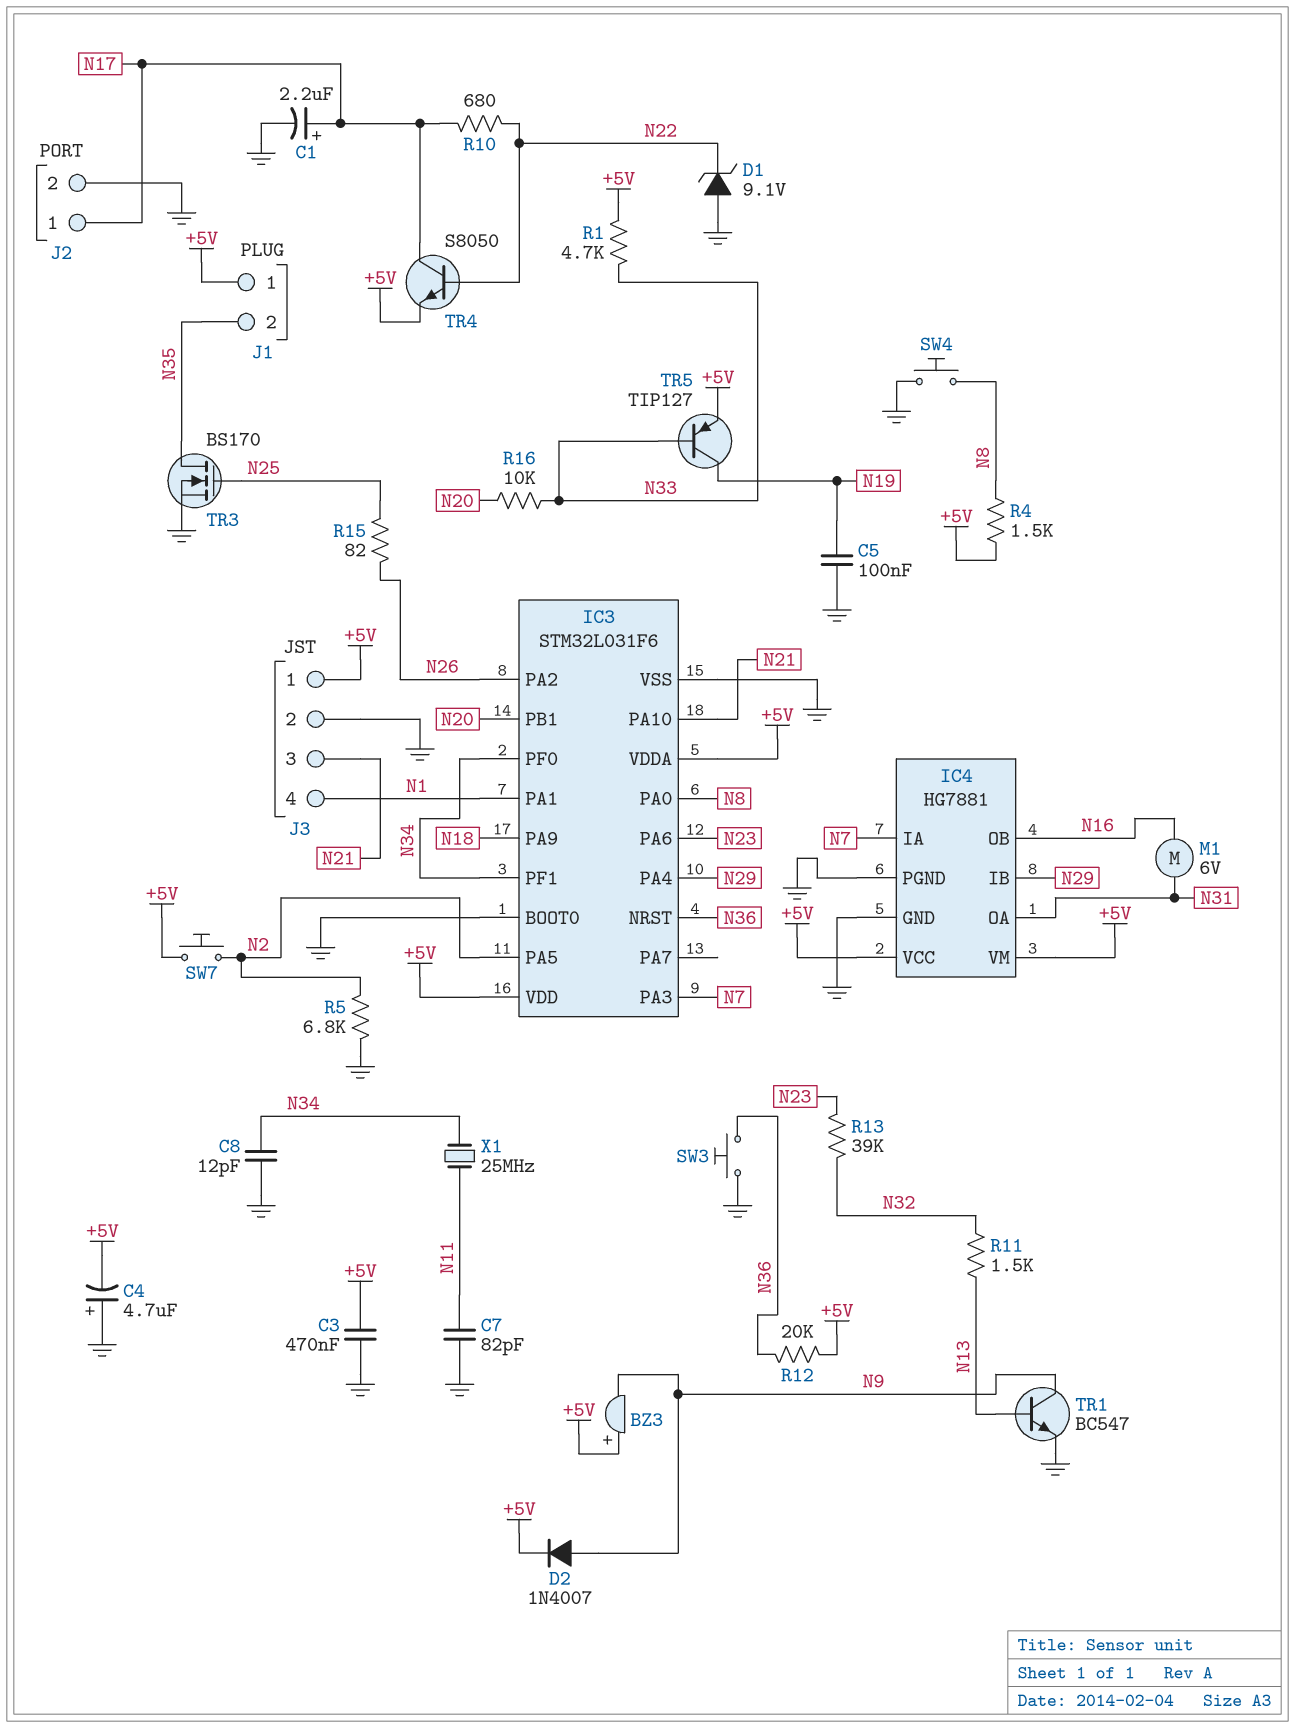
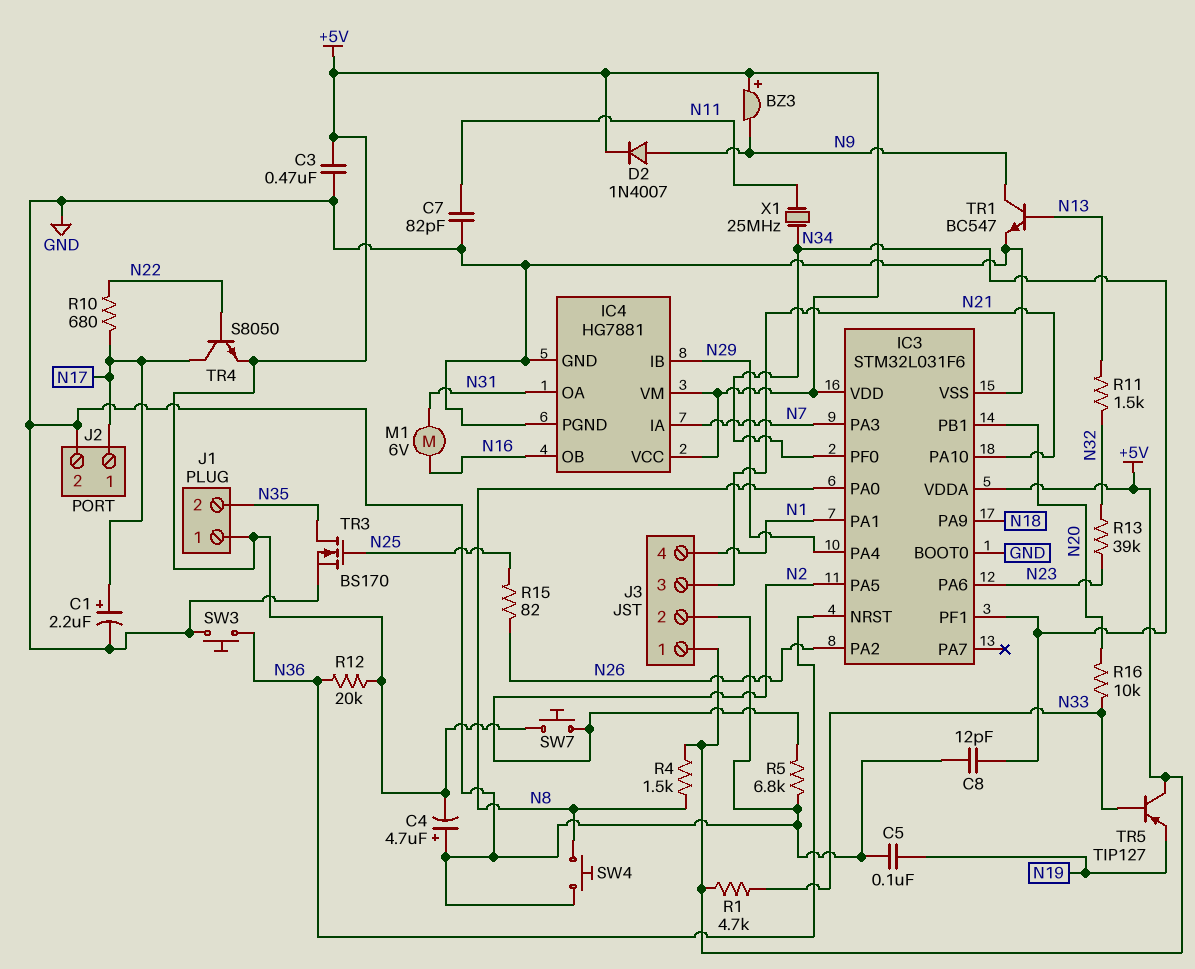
D1: zener 9.1V (A GND, K N22) -> none
TR5: PNP TIP127 (B N33, C N19, E +5V) -> PNP TIP127 (B N33, C +5V, E N19)

